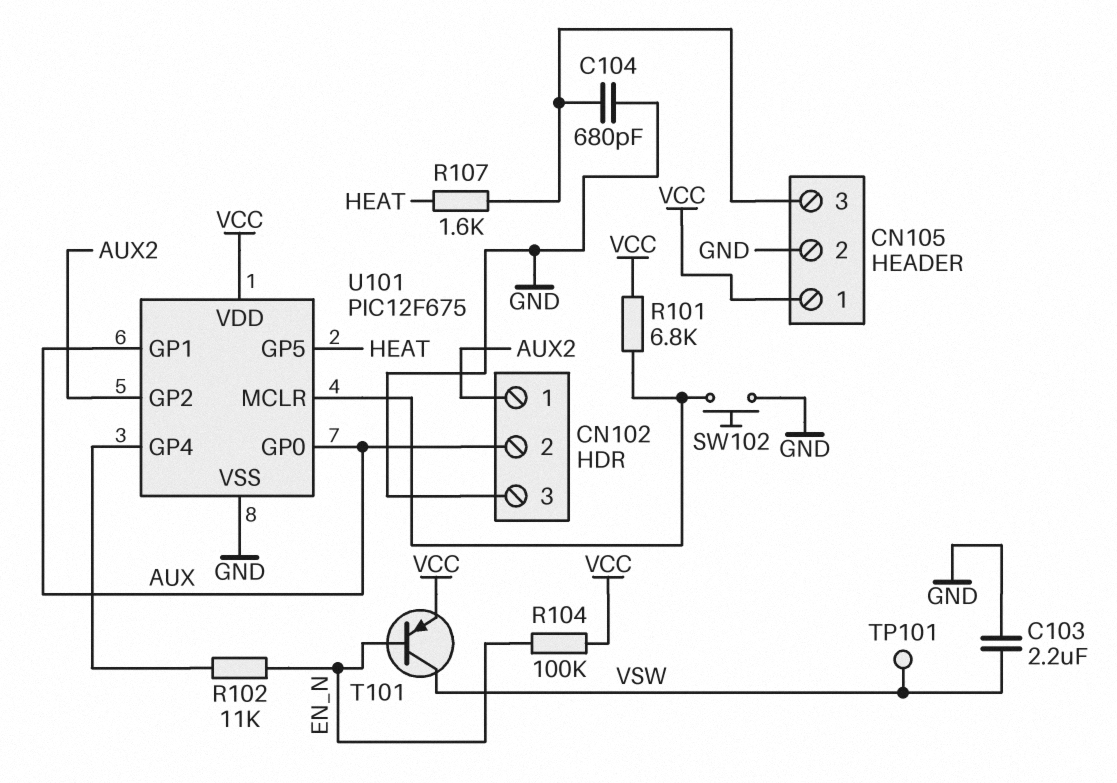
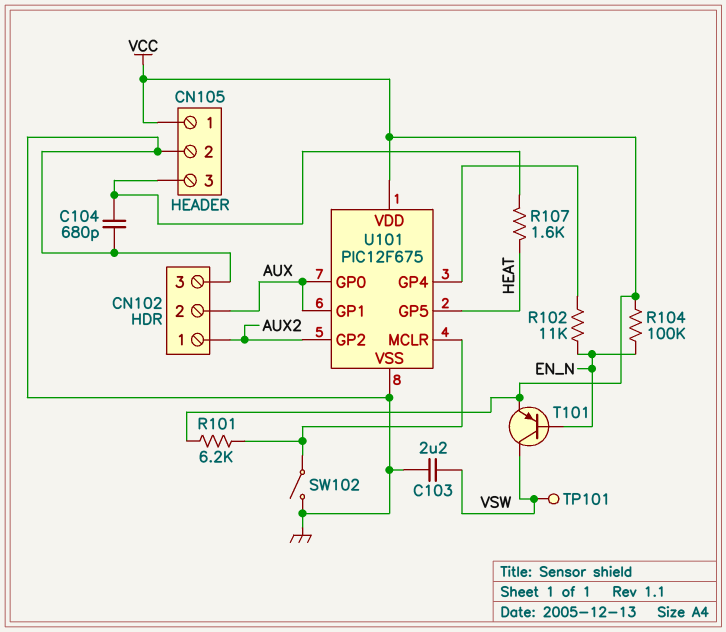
R101: 6.8k (U101/MCLR, VCC) -> 6.2k (U101/MCLR, VCC)
SW102: button (GND, U101/MCLR) -> switch (GND, U101/MCLR)

